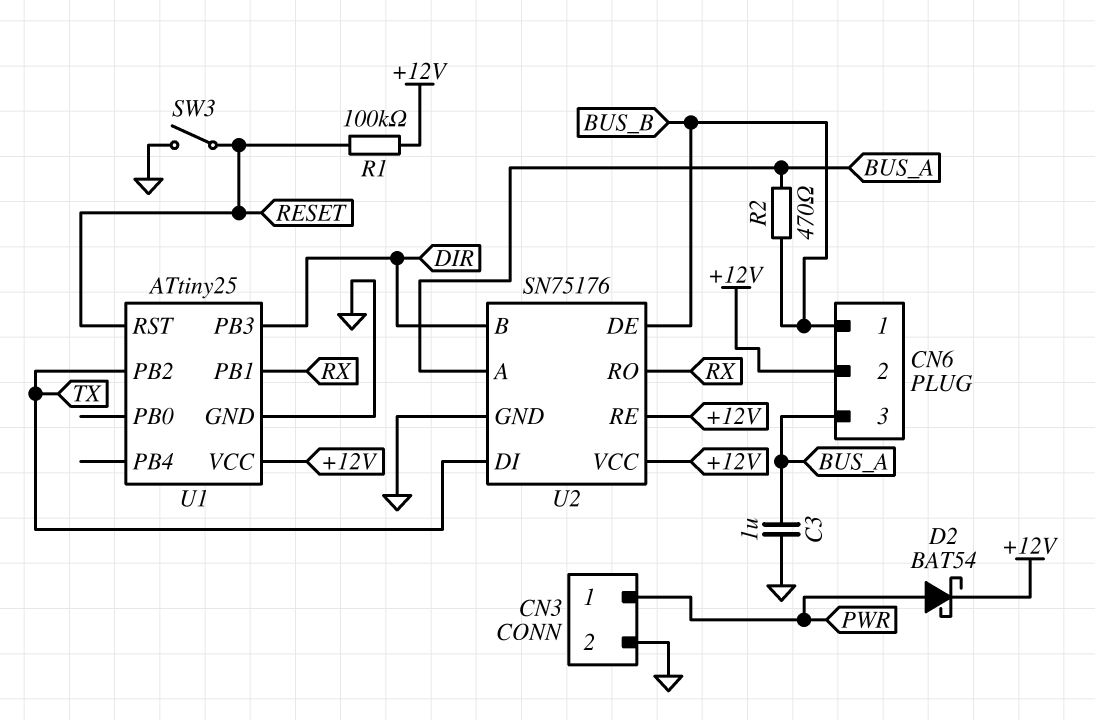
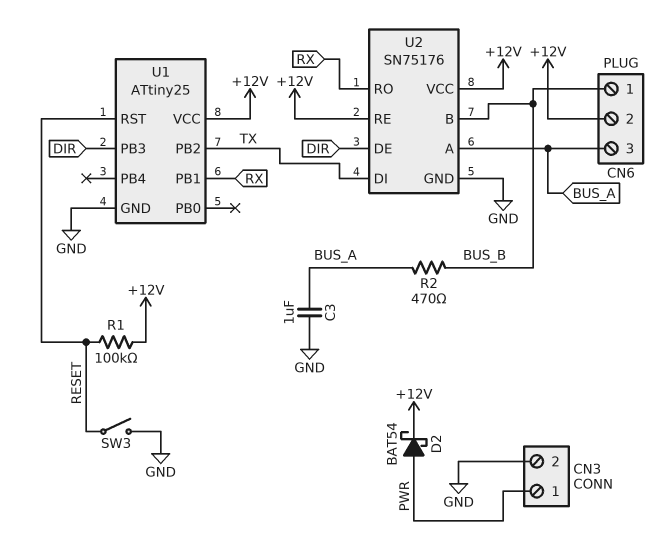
U2 pin B: DIR -> BUS_B
U2 pin DE: BUS_B -> DIR

